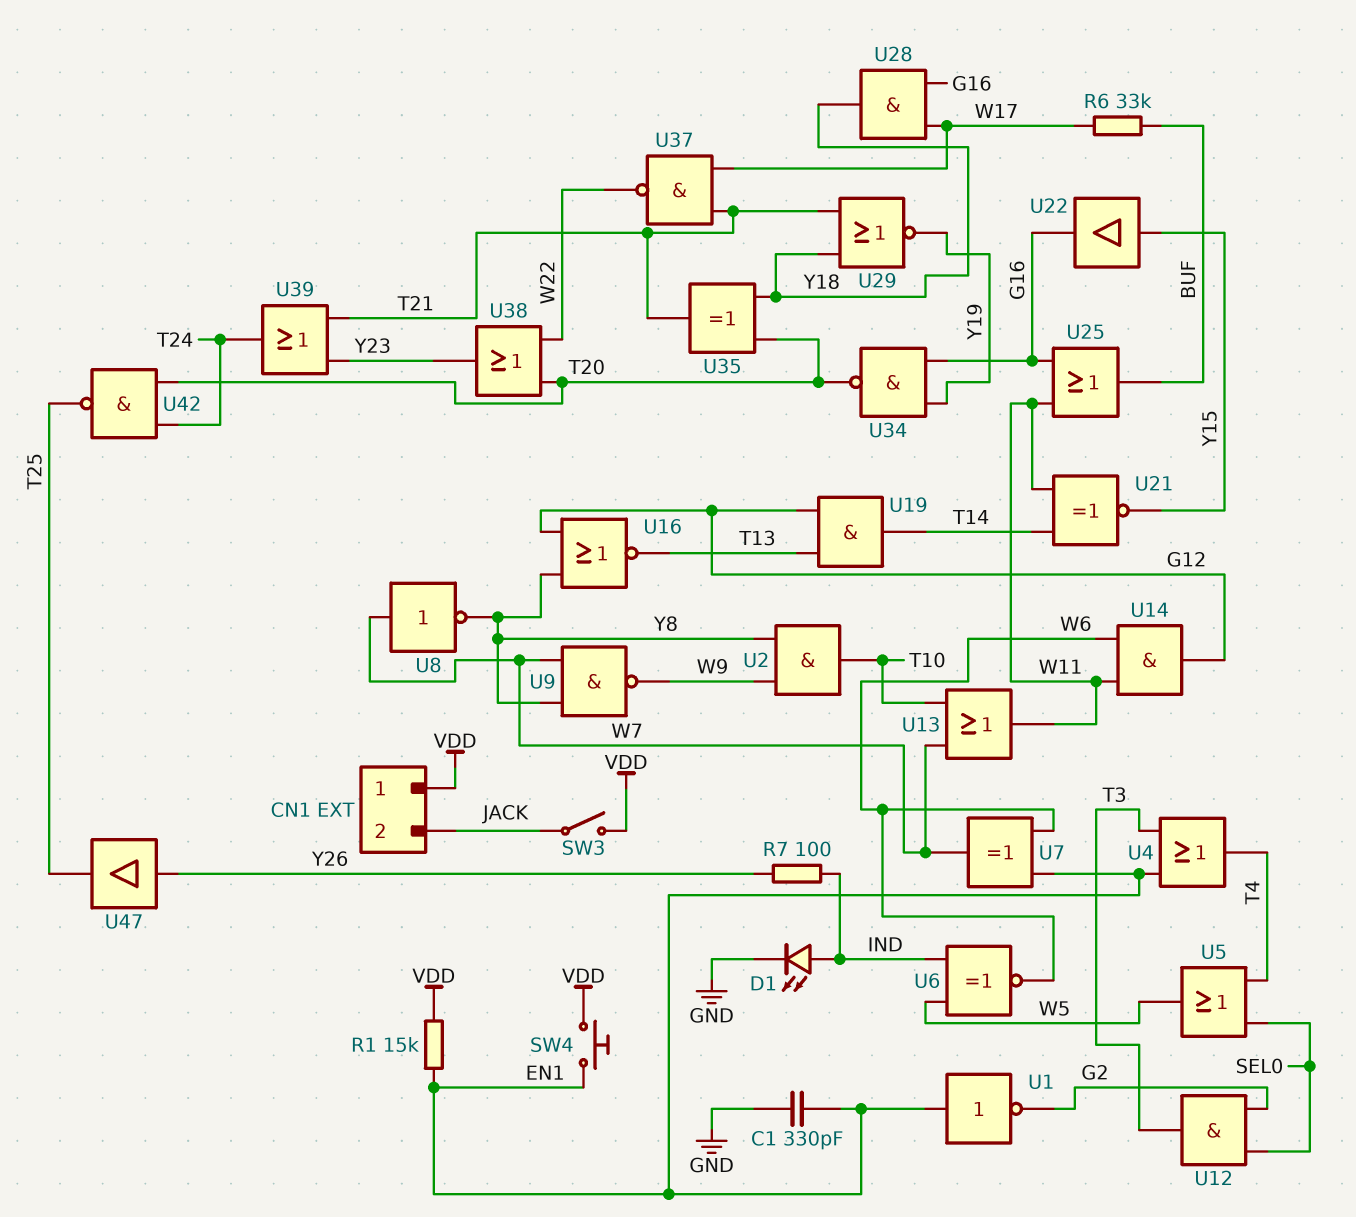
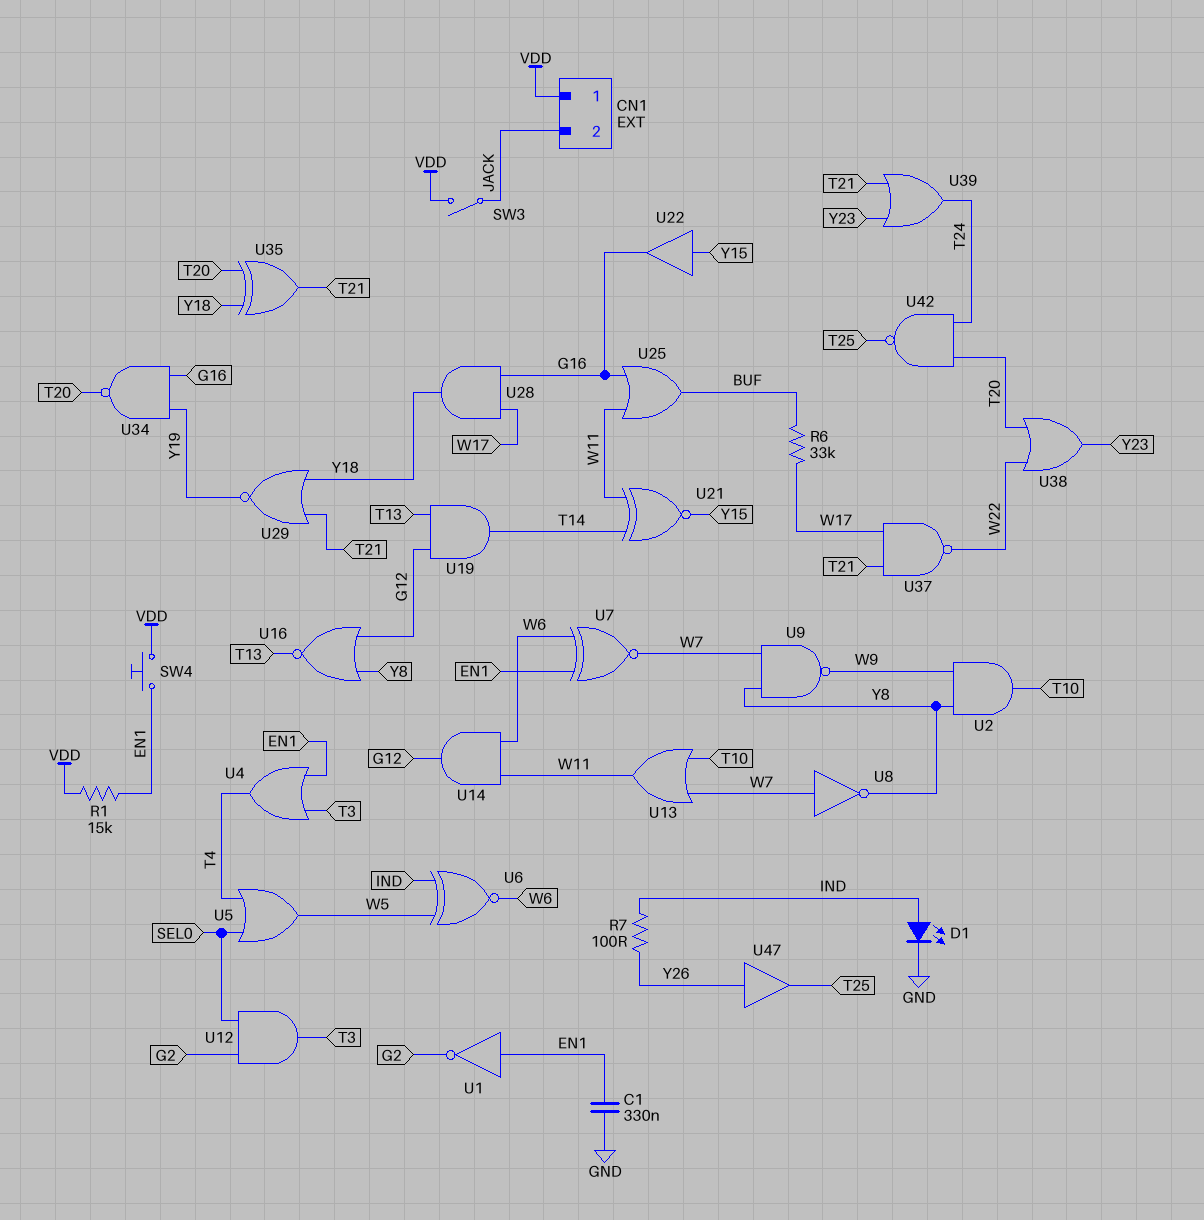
C1: 330pF (EN1, GND) -> 330nF (EN1, GND)
U7: XOR (in EN1, in W6, out W7) -> XNOR (in EN1, in W6, out W7)

